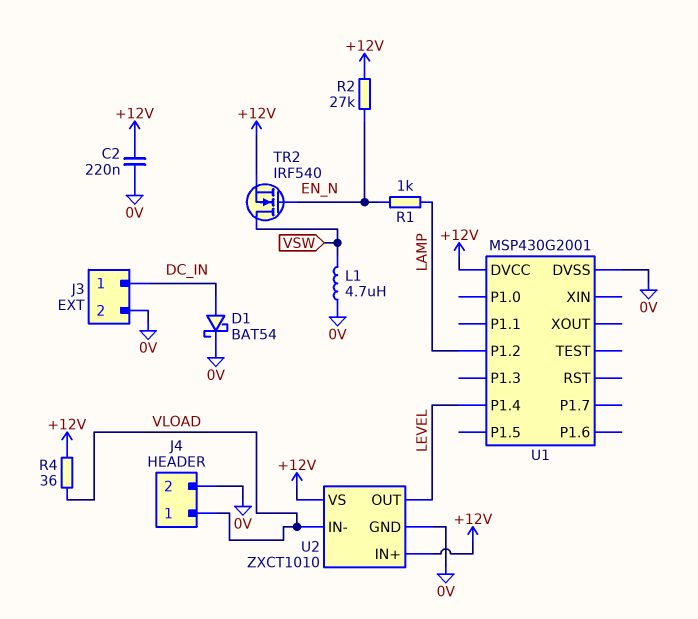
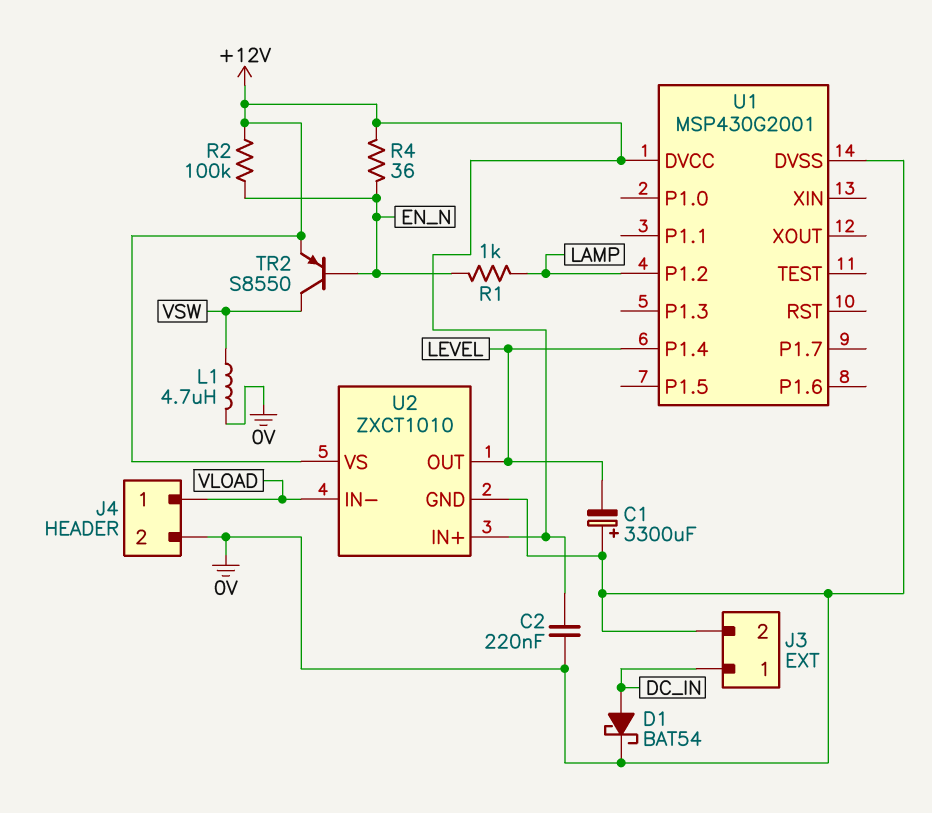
C1: none -> 3300uF (plus 0V, minus LEVEL)
R2: 27k (+12V, EN_N) -> 100k (+12V, EN_N)
R4: 36 (+12V, VLOAD) -> 36 (+12V, EN_N)
TR2: NMOS IRF540 (G EN_N, D VSW, S +12V) -> PNP S8550 (B EN_N, C VSW, E +12V)

